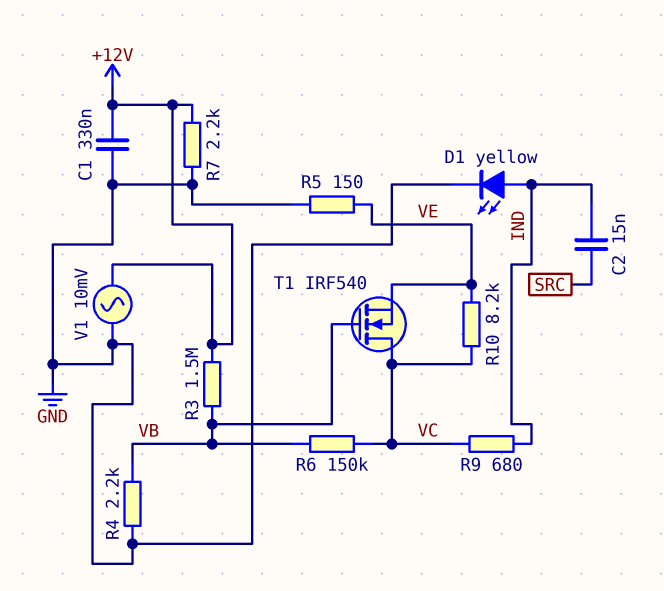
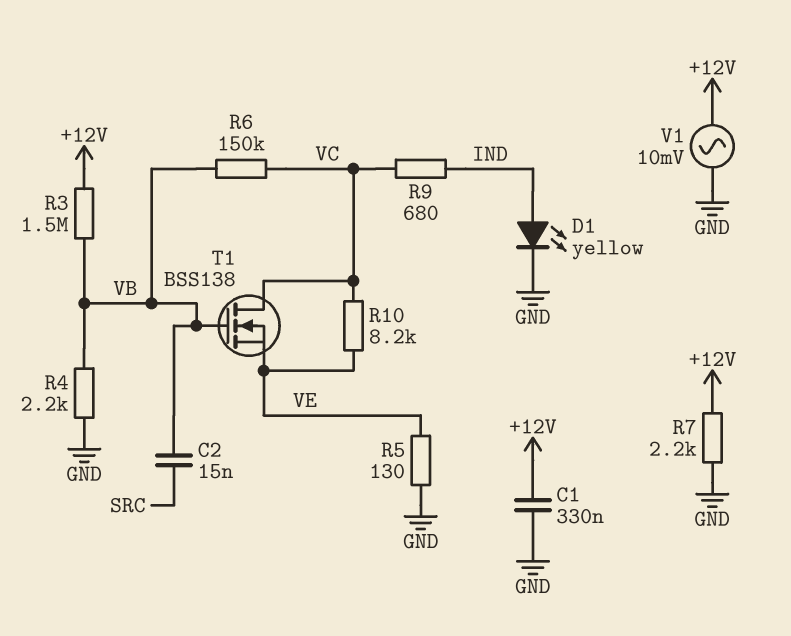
C2: 15nF (IND, SRC) -> 15nF (SRC, VB)
R5: 150 (GND, VE) -> 130 (GND, VE)
T1: NMOS IRF540 (G VB, D VC, S VE) -> NMOS BSS138 (G VB, D VC, S VE)

